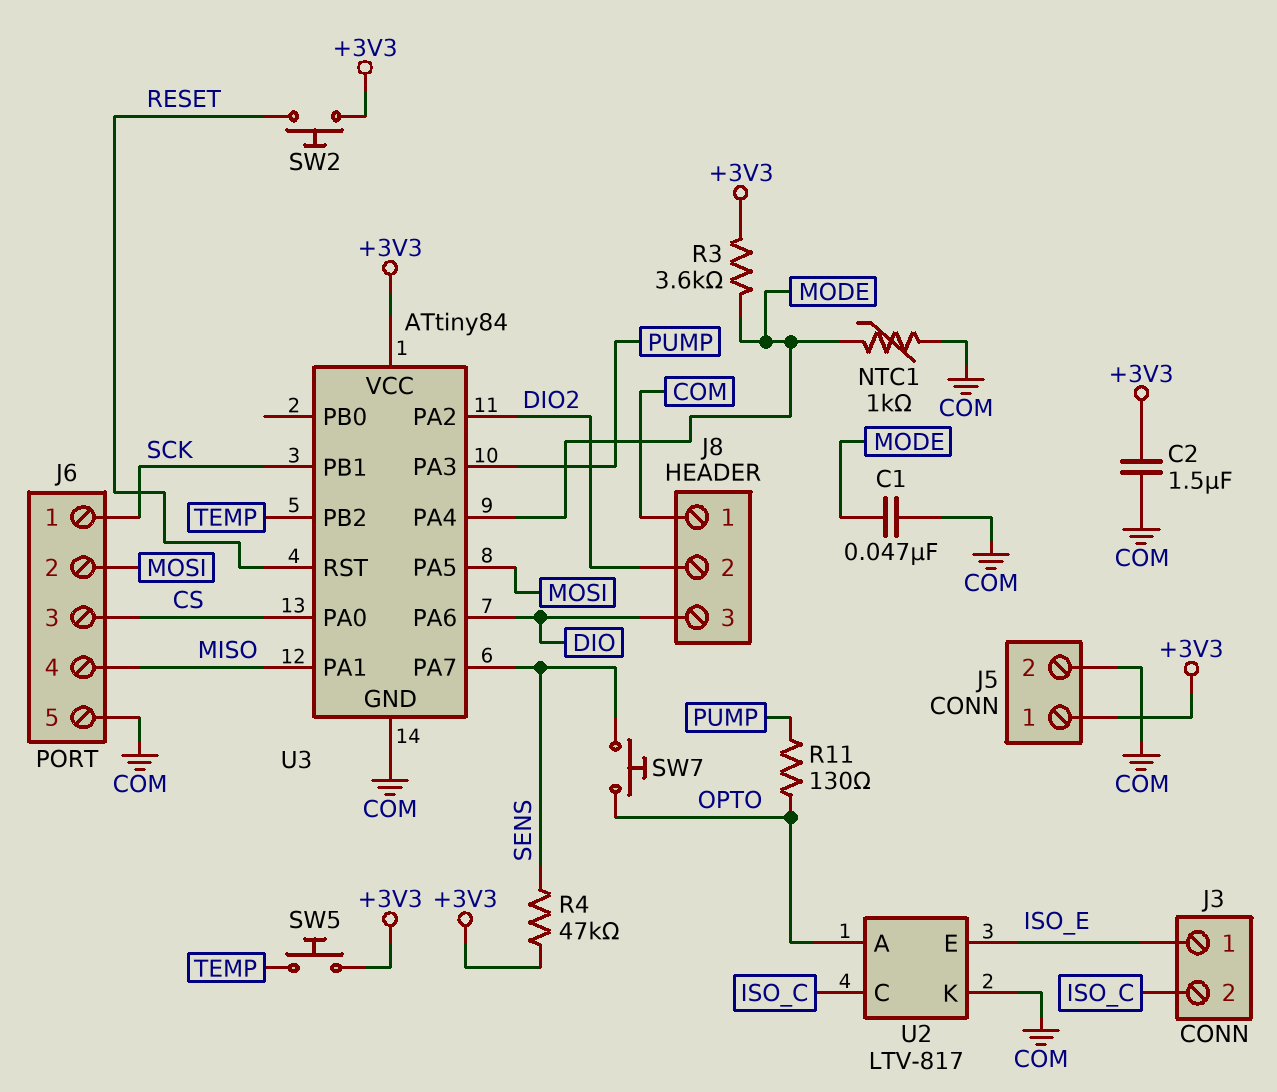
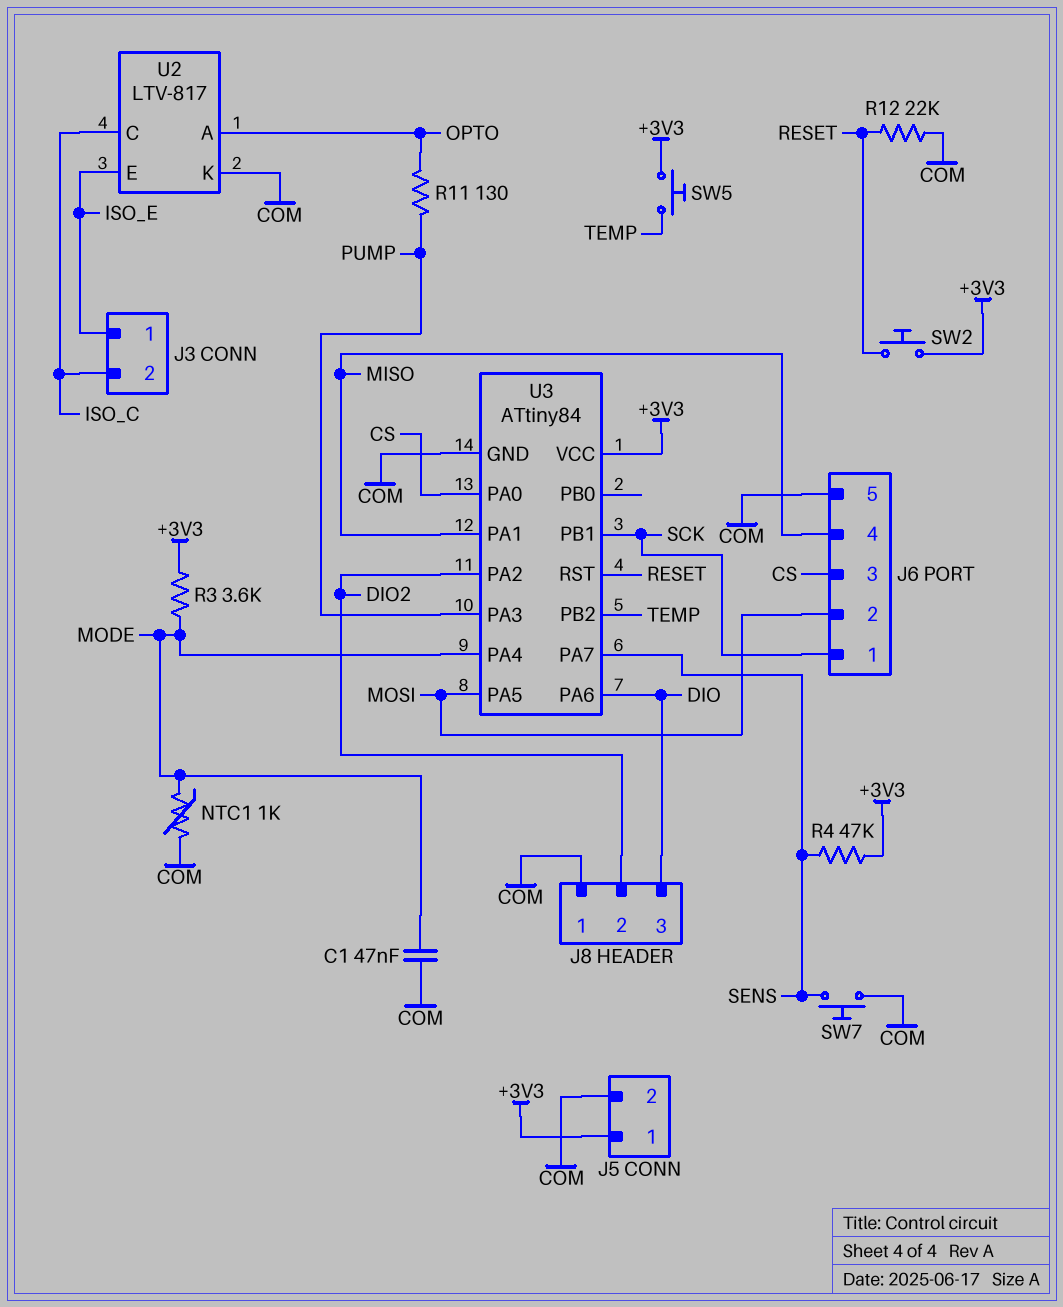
C2: 1.5uF (+3V3, COM) -> none
R12: none -> 22k (COM, RESET)
SW7: button (OPTO, SENS) -> button (COM, SENS)

